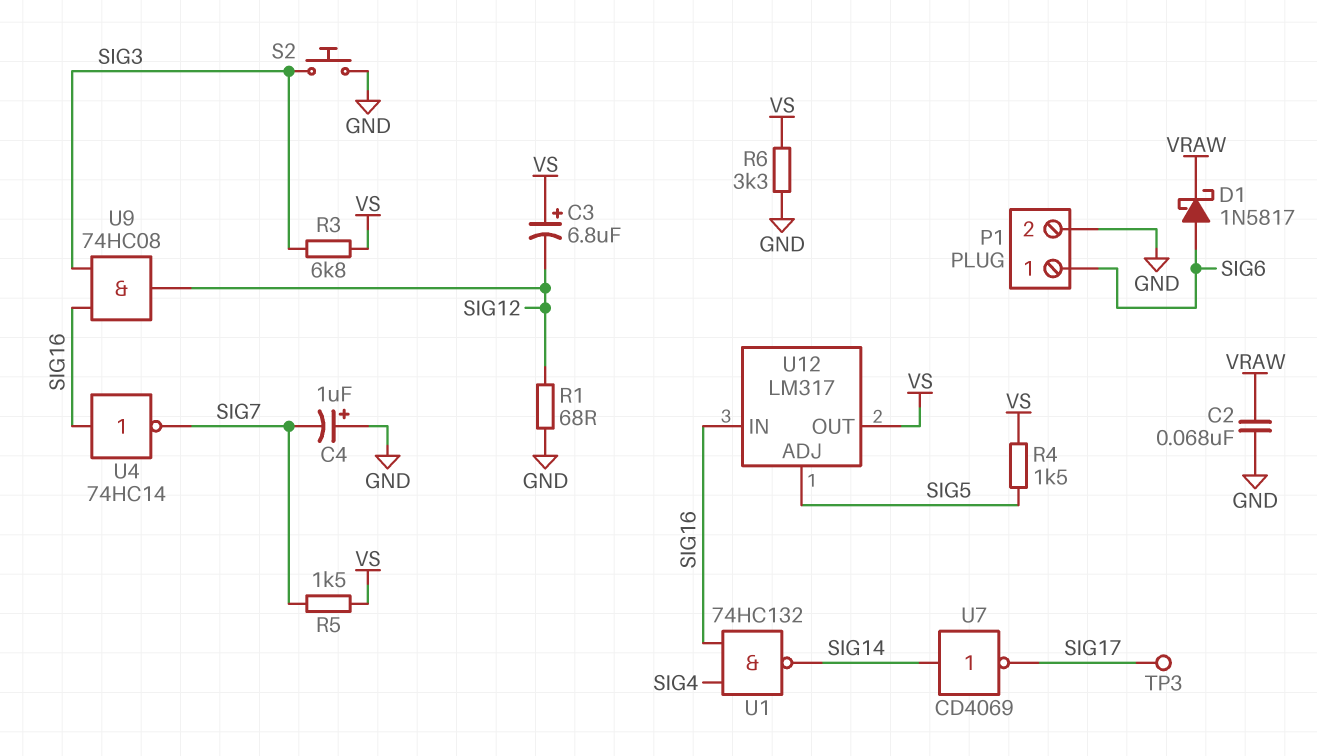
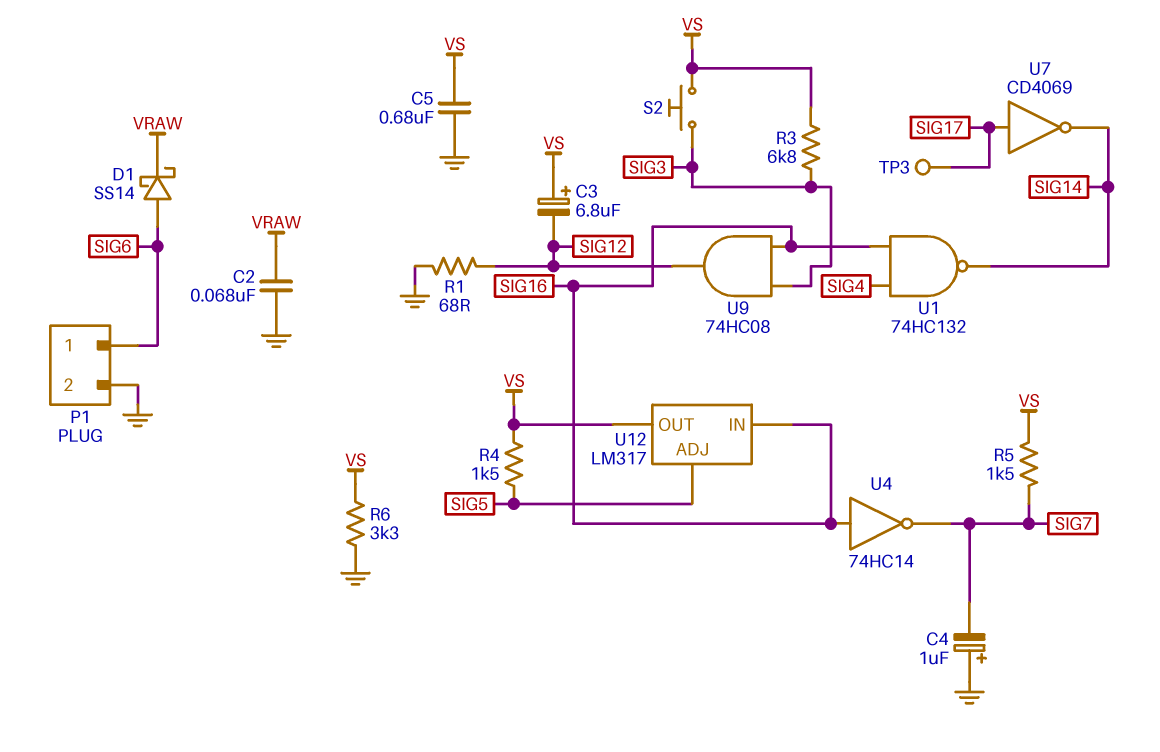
C5: none -> 680nF (GND, VS)
D1: schottky 1N5817 (A SIG6, K VRAW) -> schottky SS14 (A SIG6, K VRAW)
S2: button (GND, SIG3) -> button (SIG3, VS)
U7: NOT CD4069 (in SIG14, out SIG17) -> NOT CD4069 (in SIG17, out SIG14)

